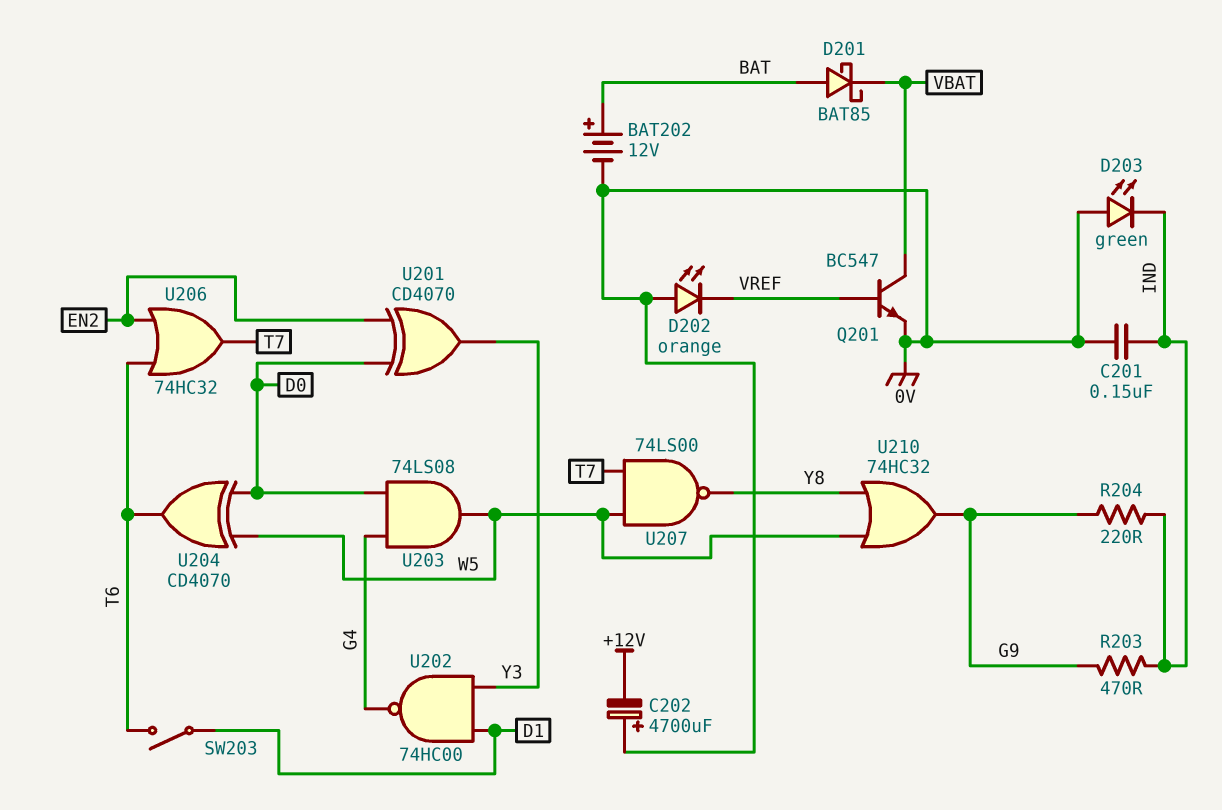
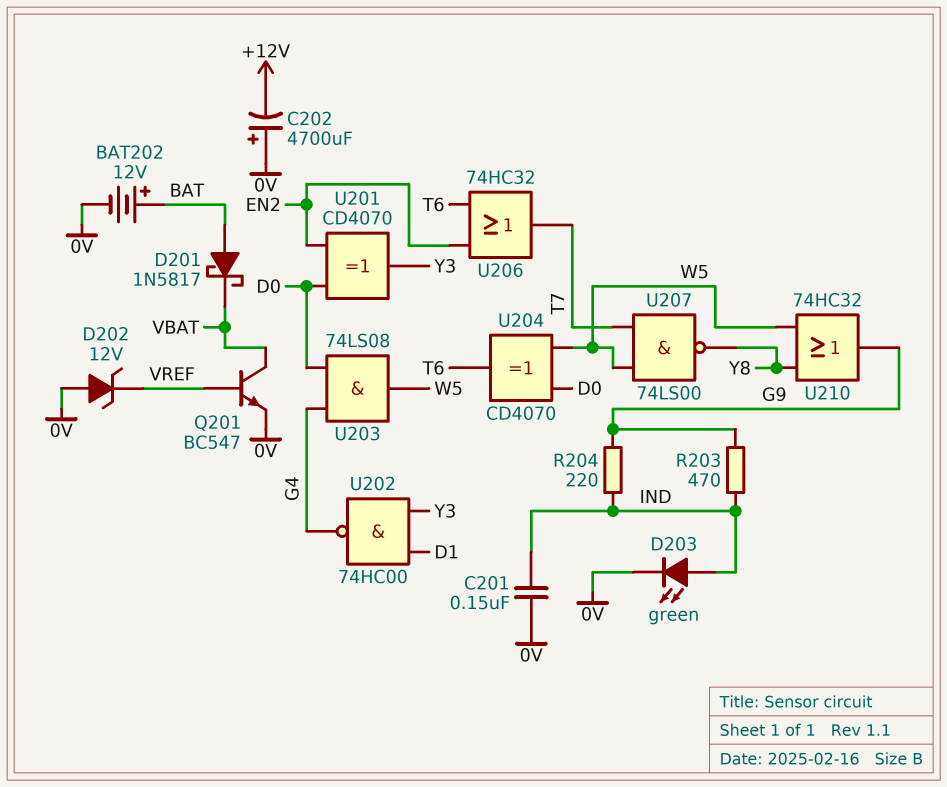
D201: schottky BAT85 (A BAT, K VBAT) -> schottky 1N5817 (A BAT, K VBAT)
D202: LED orange (A 0V, K VREF) -> zener 12V (A 0V, K VREF)
D203: LED green (A 0V, K IND) -> LED green (A IND, K 0V)
SW203: switch (D1, T6) -> none

